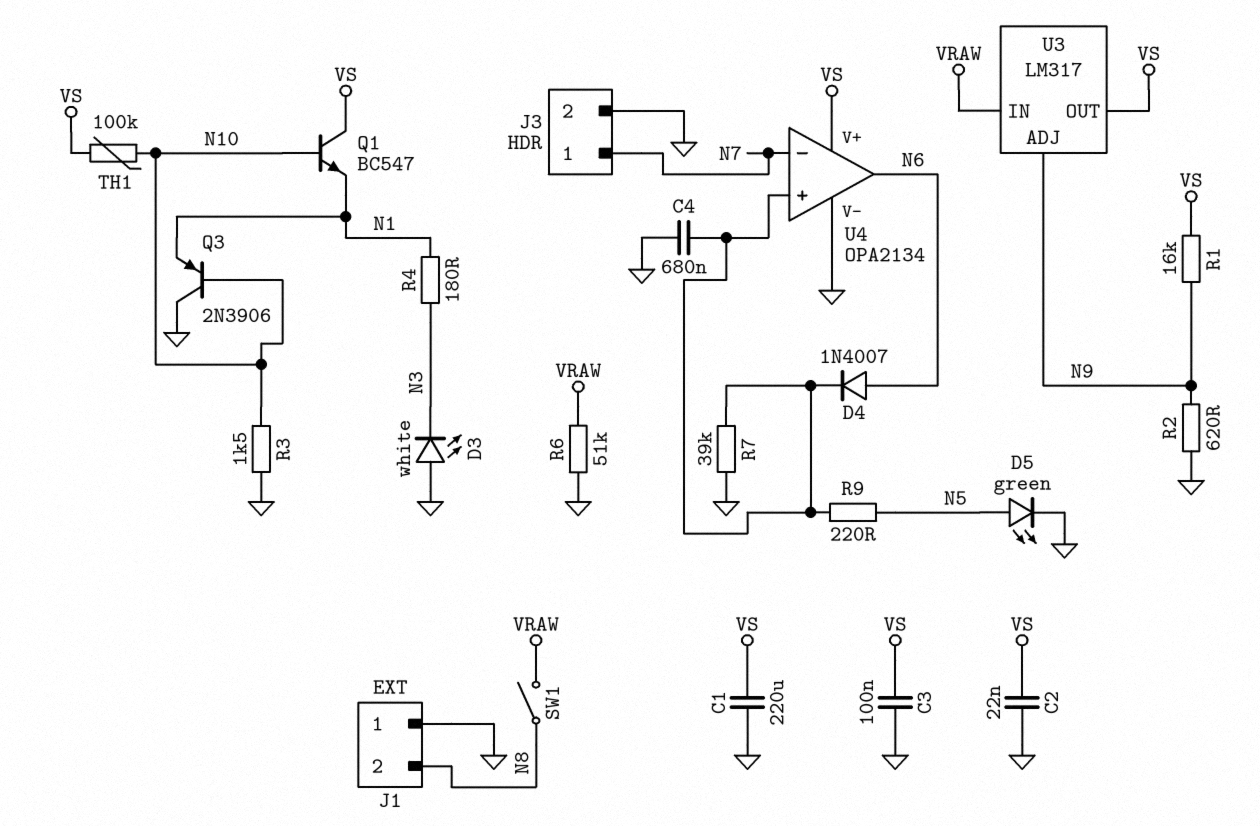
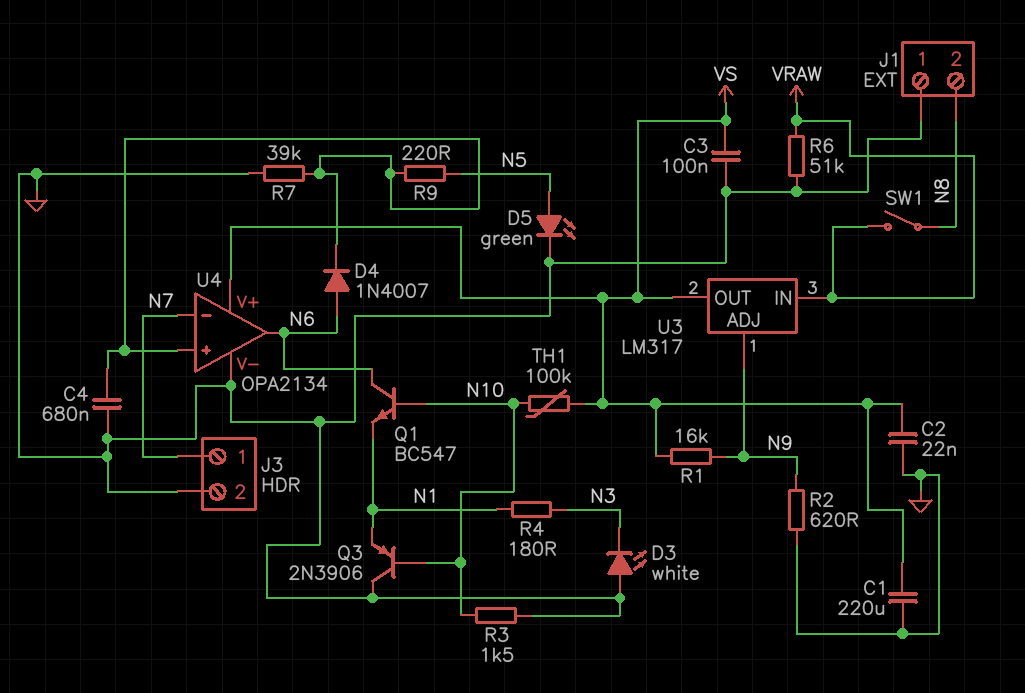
Q1: NPN BC547 (B N10, C VS, E N1) -> NPN BC547 (B N10, C N6, E N1)

